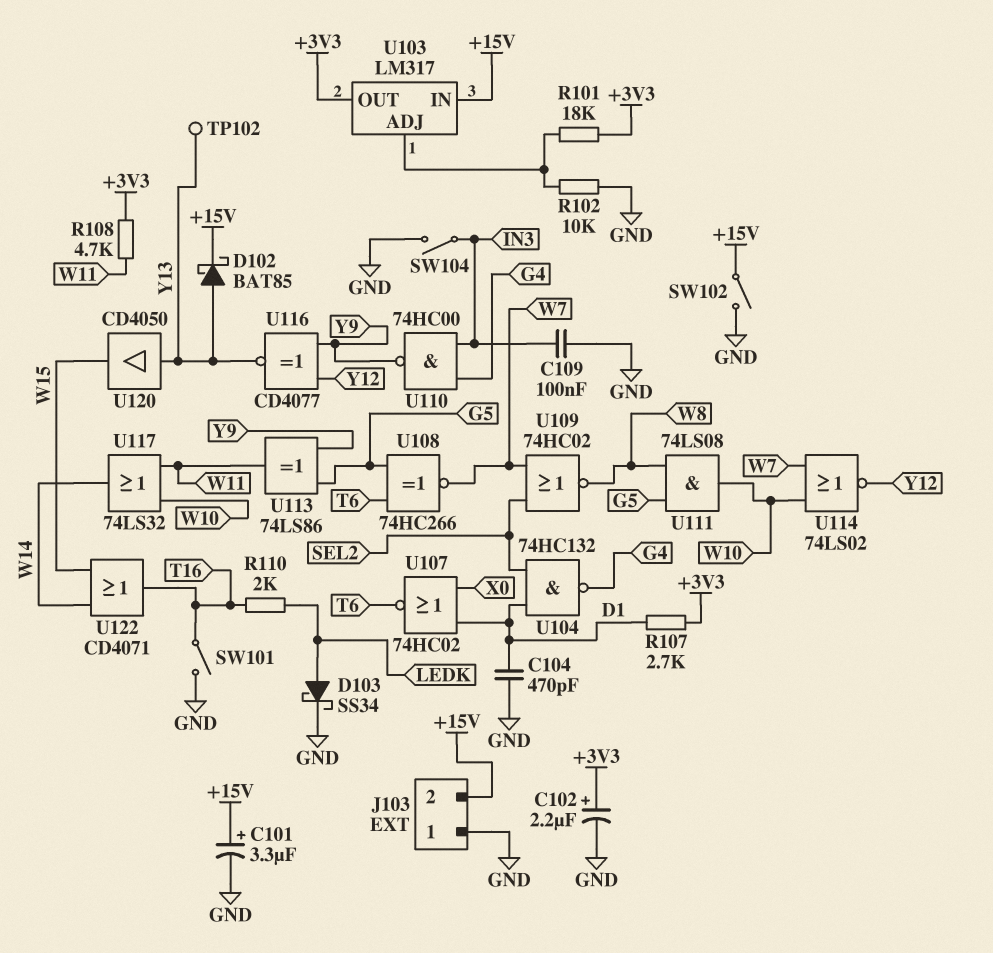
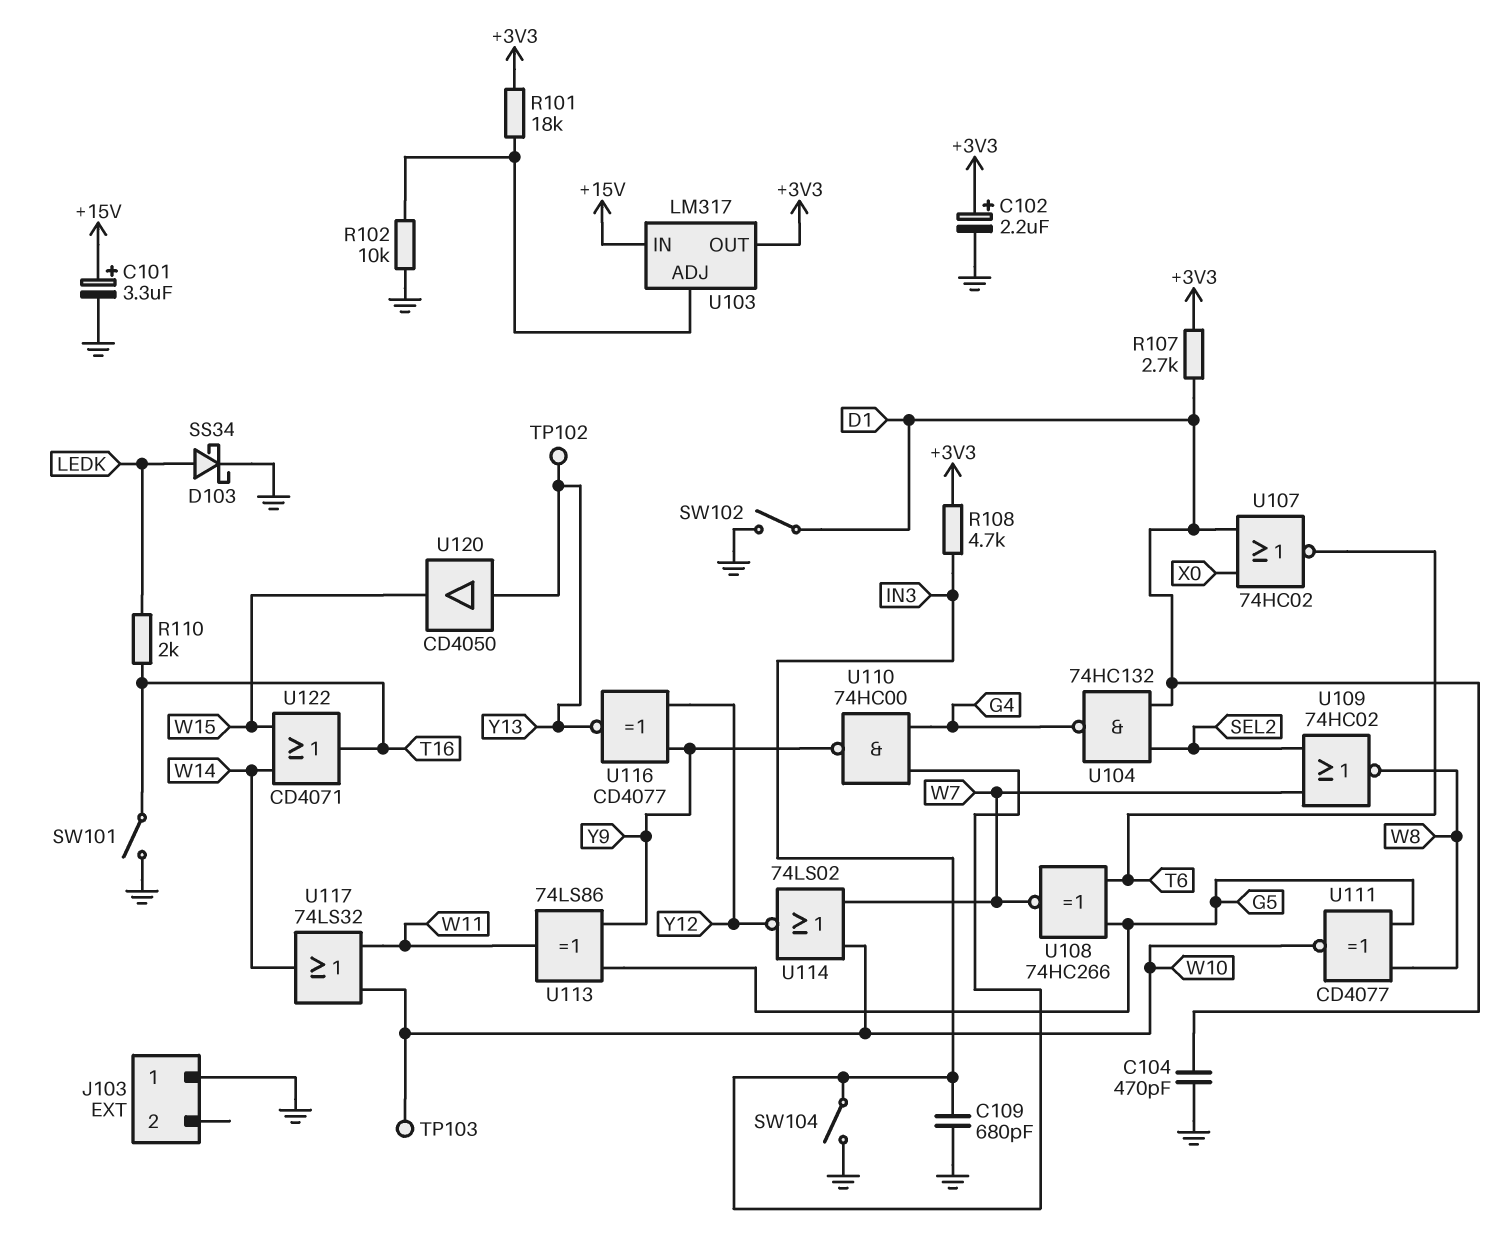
C109: 100nF (GND, IN3) -> 680pF (GND, IN3)
D102: schottky BAT85 (A Y13, K +15V) -> none
J103 pin 2: +15V -> none
R108: 4.7k (+3V3, W11) -> 4.7k (+3V3, IN3)
SW102: switch (+15V, GND) -> switch (D1, GND)
TP103: none -> test point (W10)
U111: AND 74LS08 (in G5, in W8, out W10) -> XNOR CD4077 (in G5, in W8, out W10)

